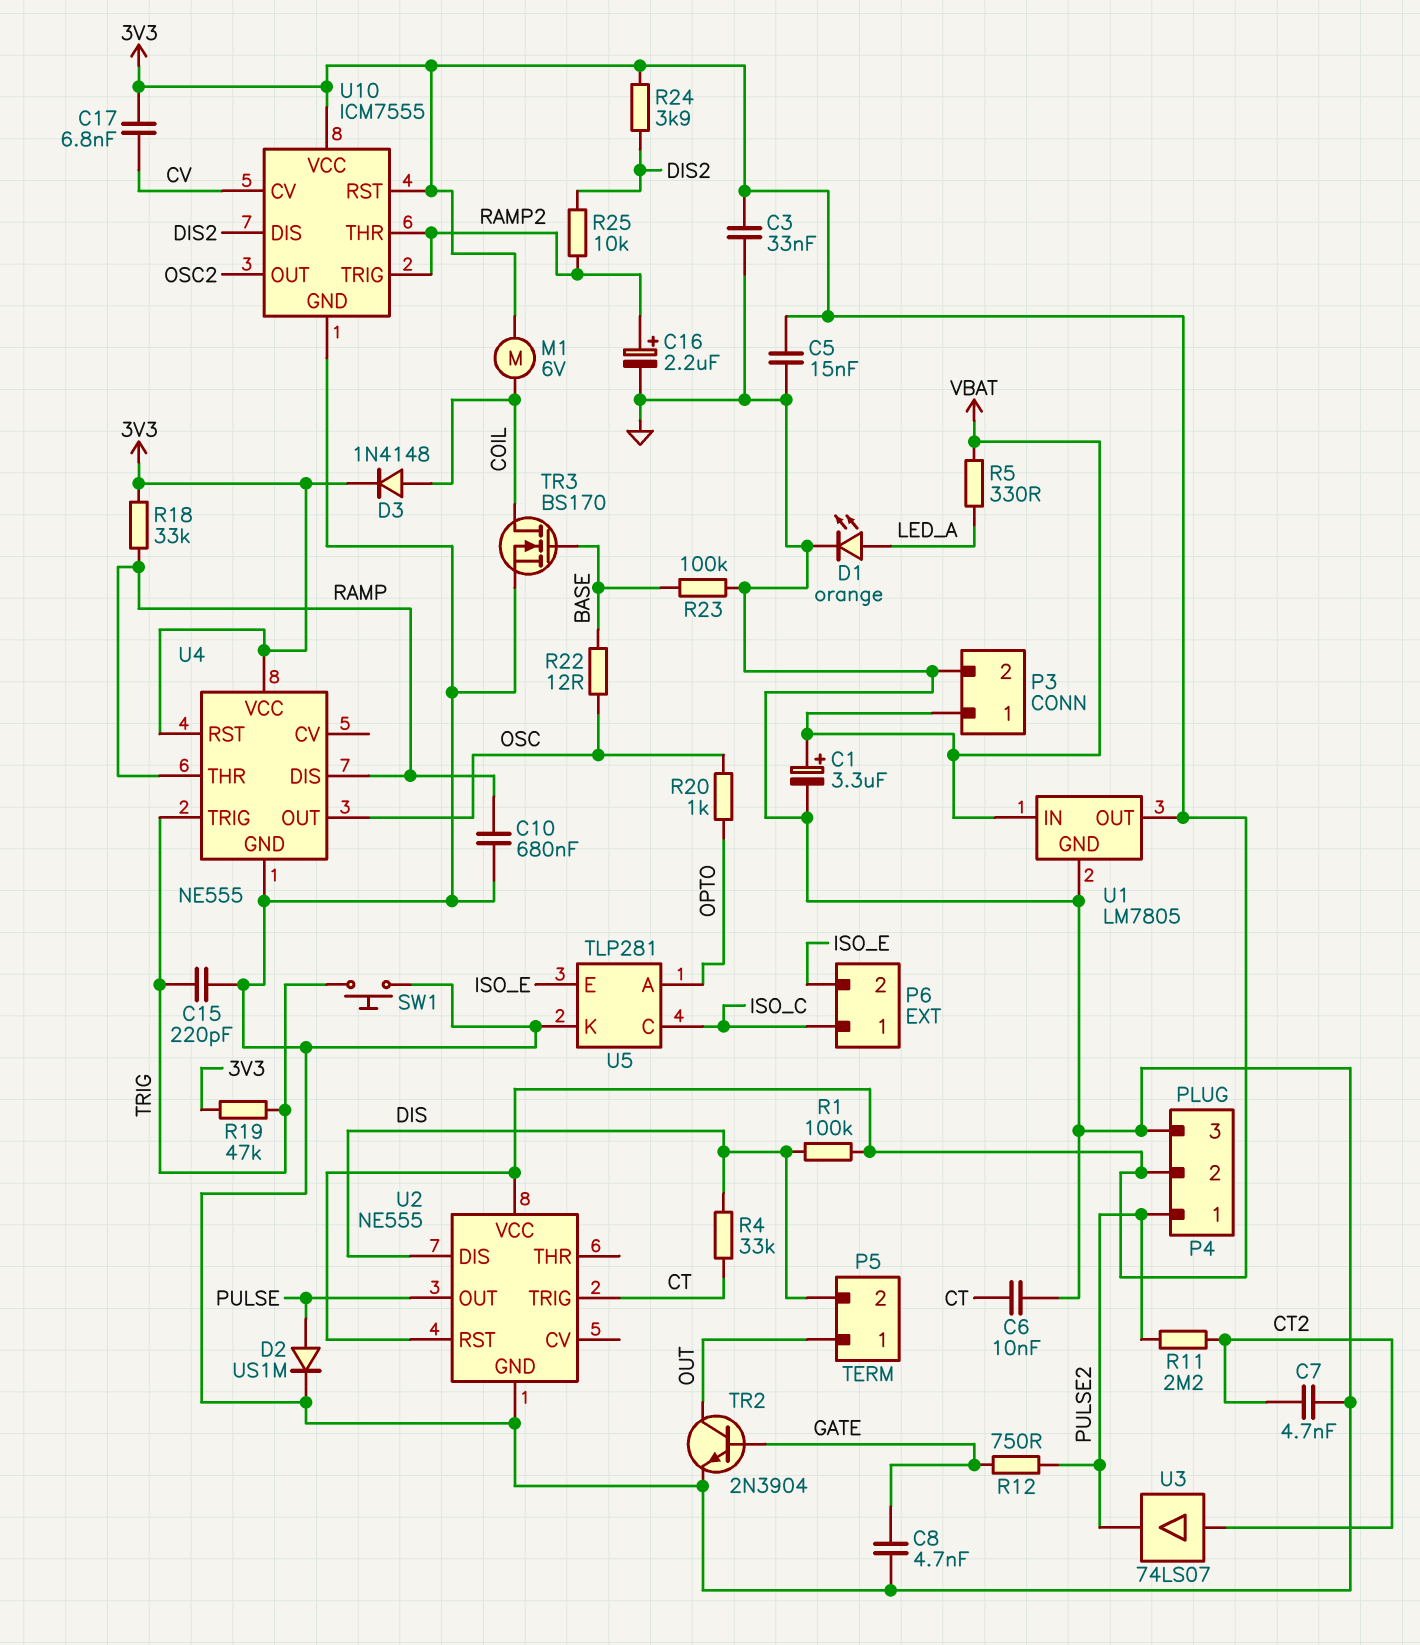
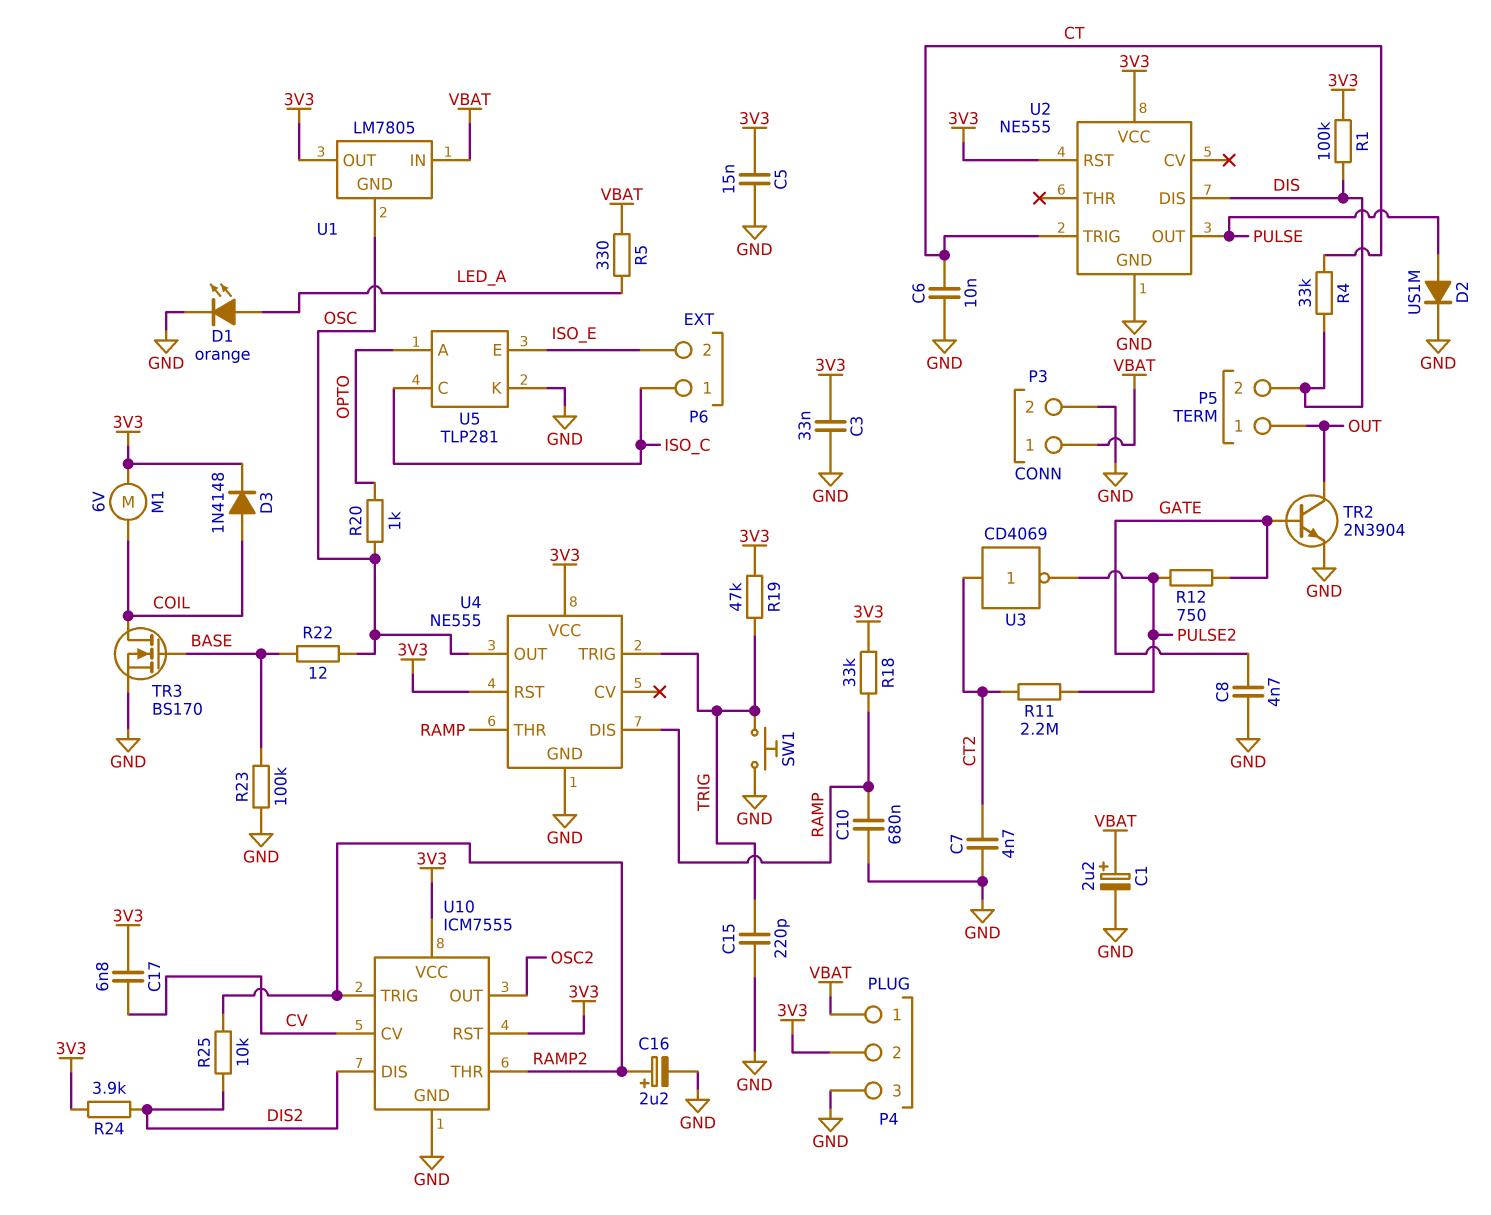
C1: 3.3uF (plus VBAT, minus GND) -> 2.2uF (plus VBAT, minus GND)
P4 pin 1: PULSE2 -> VBAT
U1 pin GND: GND -> OSC
U3: buffer 74LS07 (in CT2, out PULSE2) -> NOT CD4069 (in CT2, out PULSE2)

